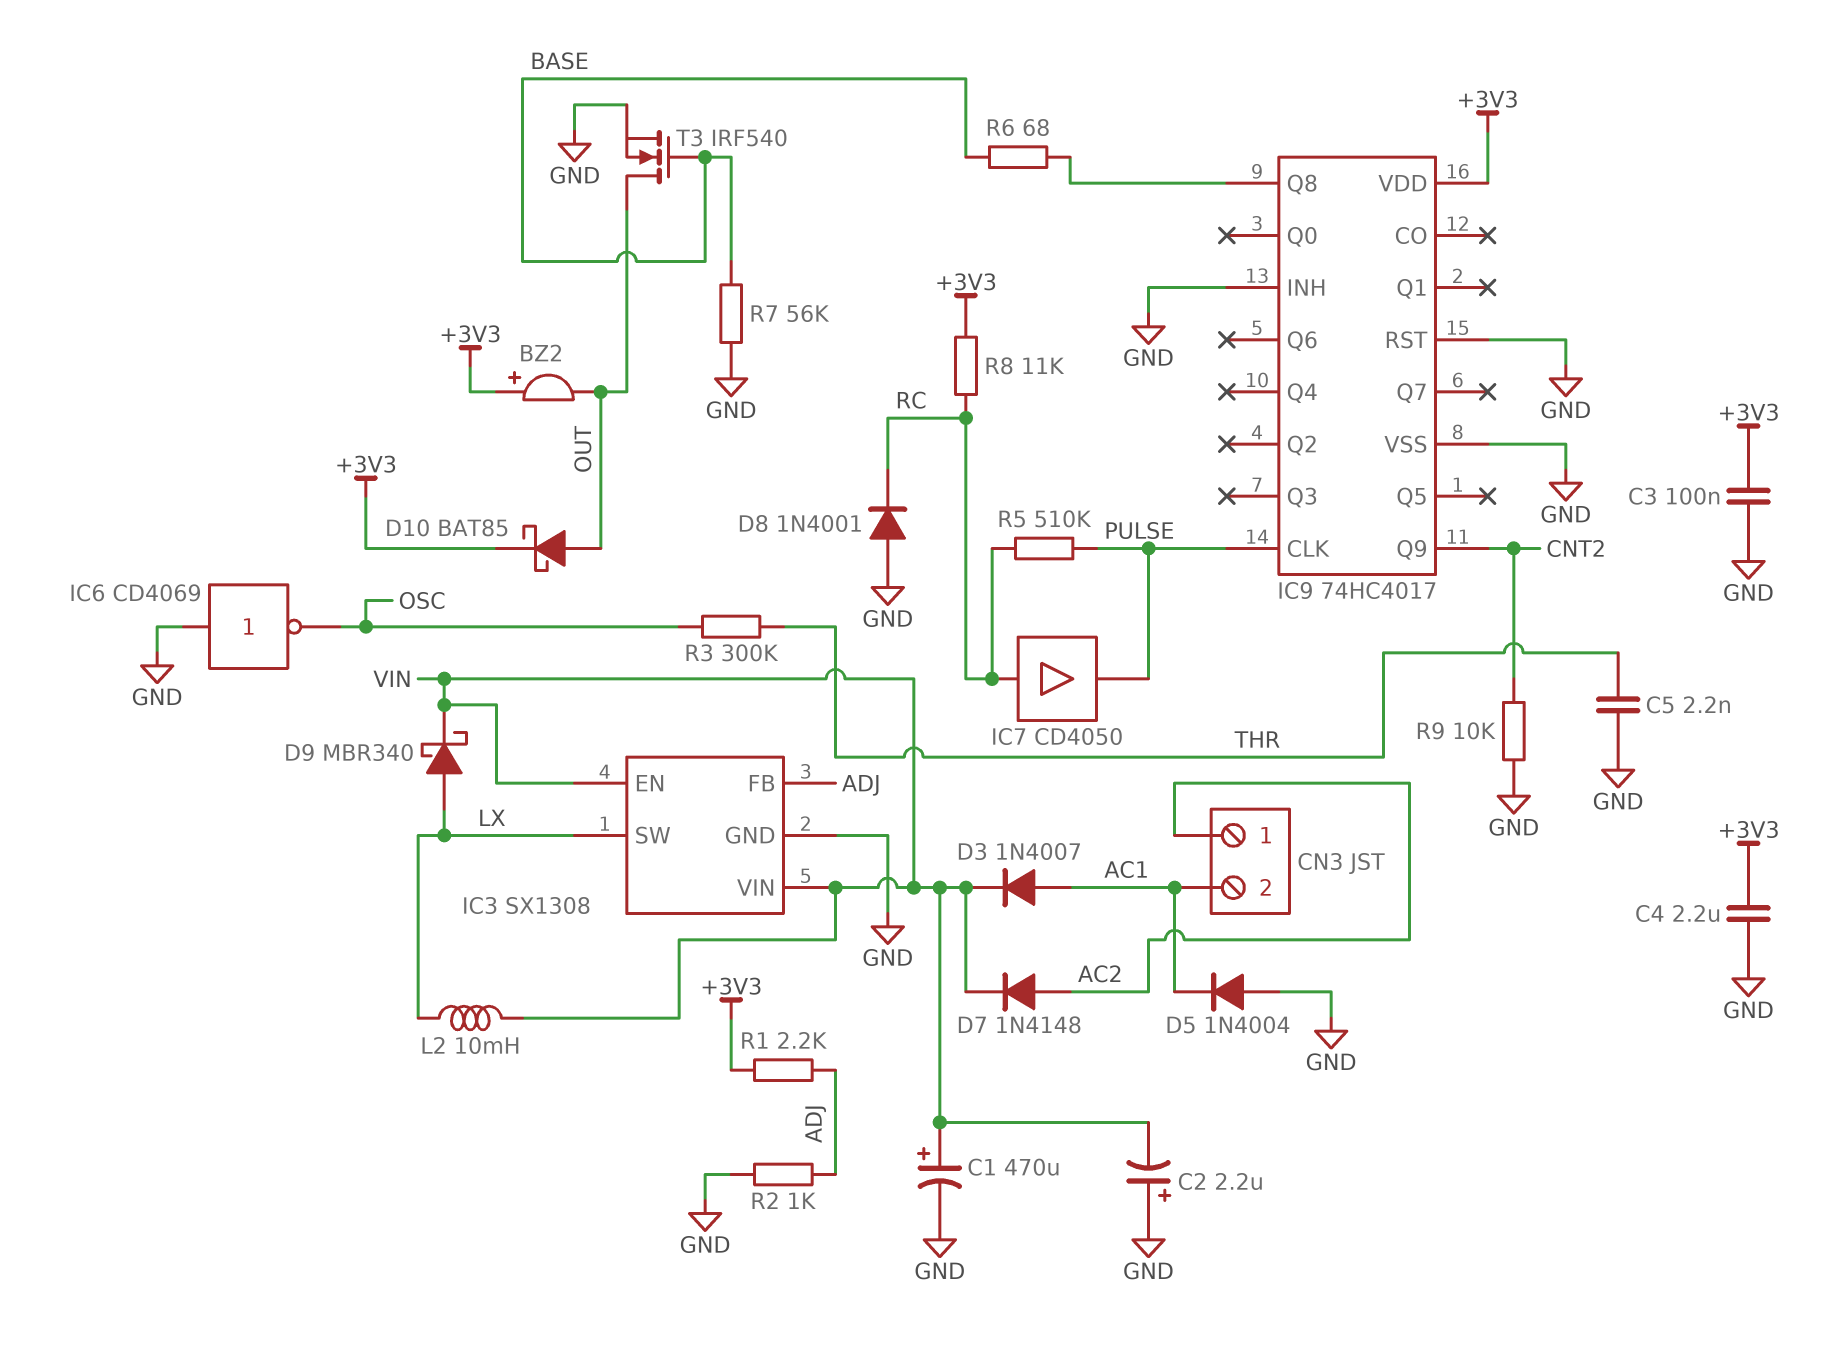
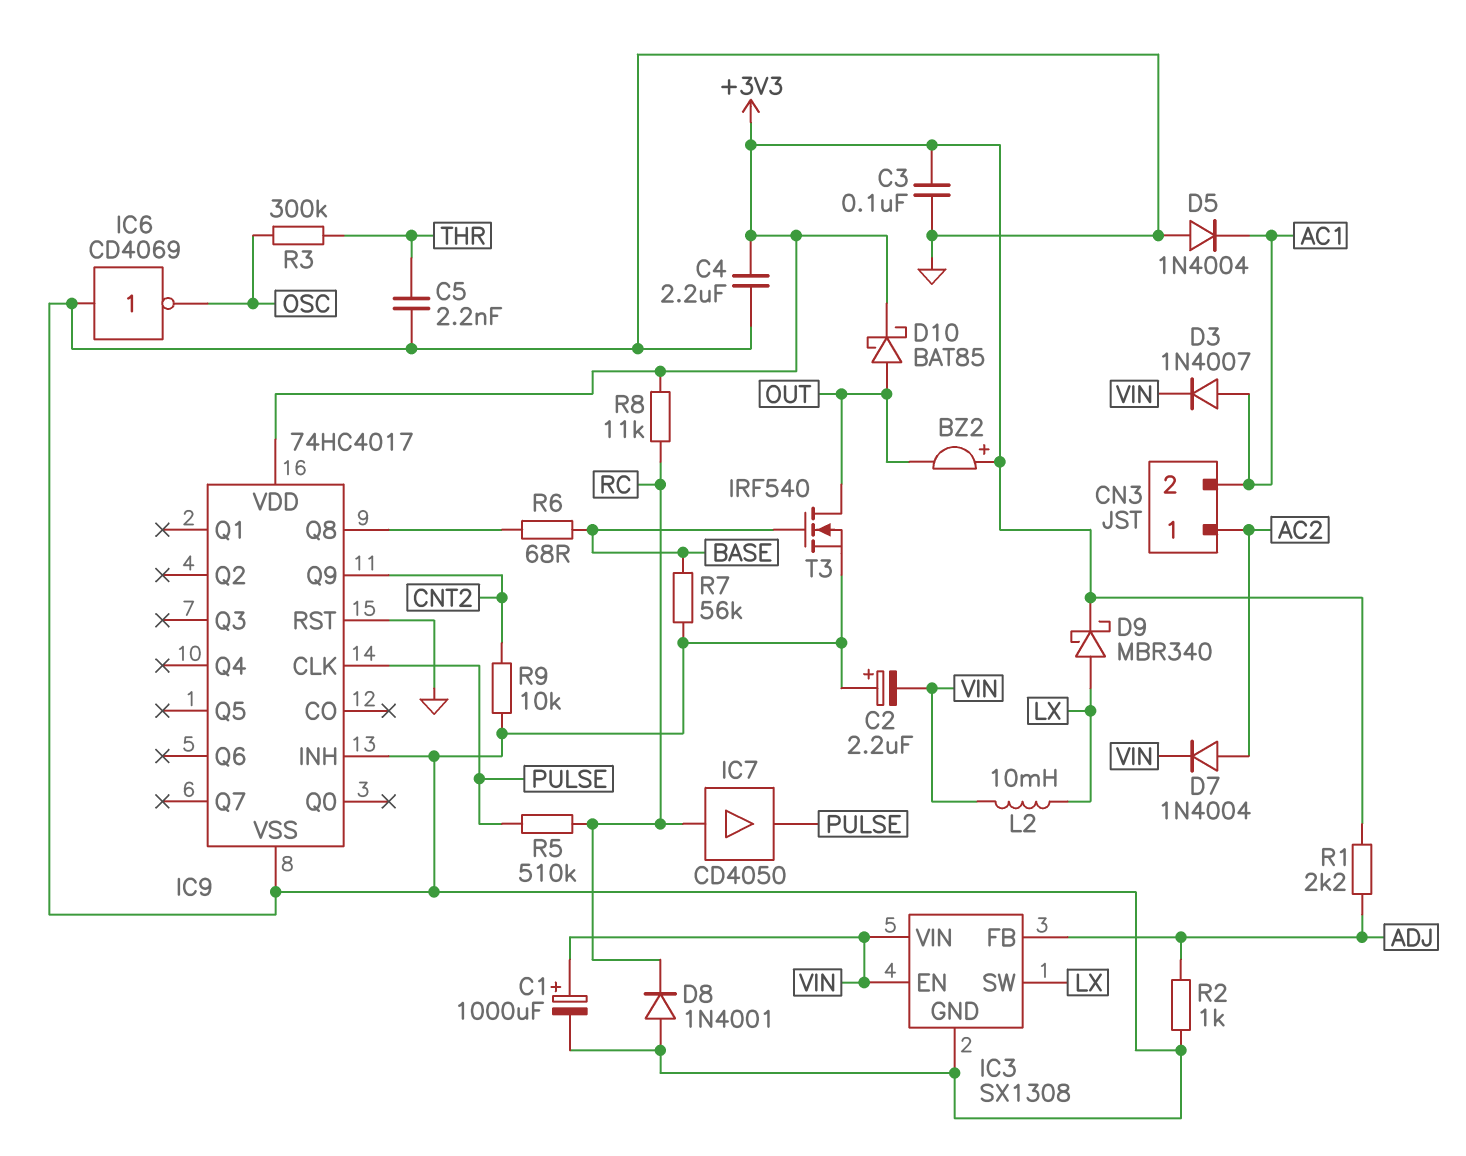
C1: 470uF (plus VIN, minus GND) -> 1000uF (plus VIN, minus GND)
D7: diode 1N4148 (A AC2, K VIN) -> diode 1N4004 (A AC2, K VIN)
D9: schottky MBR340 (A LX, K VIN) -> schottky MBR340 (A LX, K +3V3)

